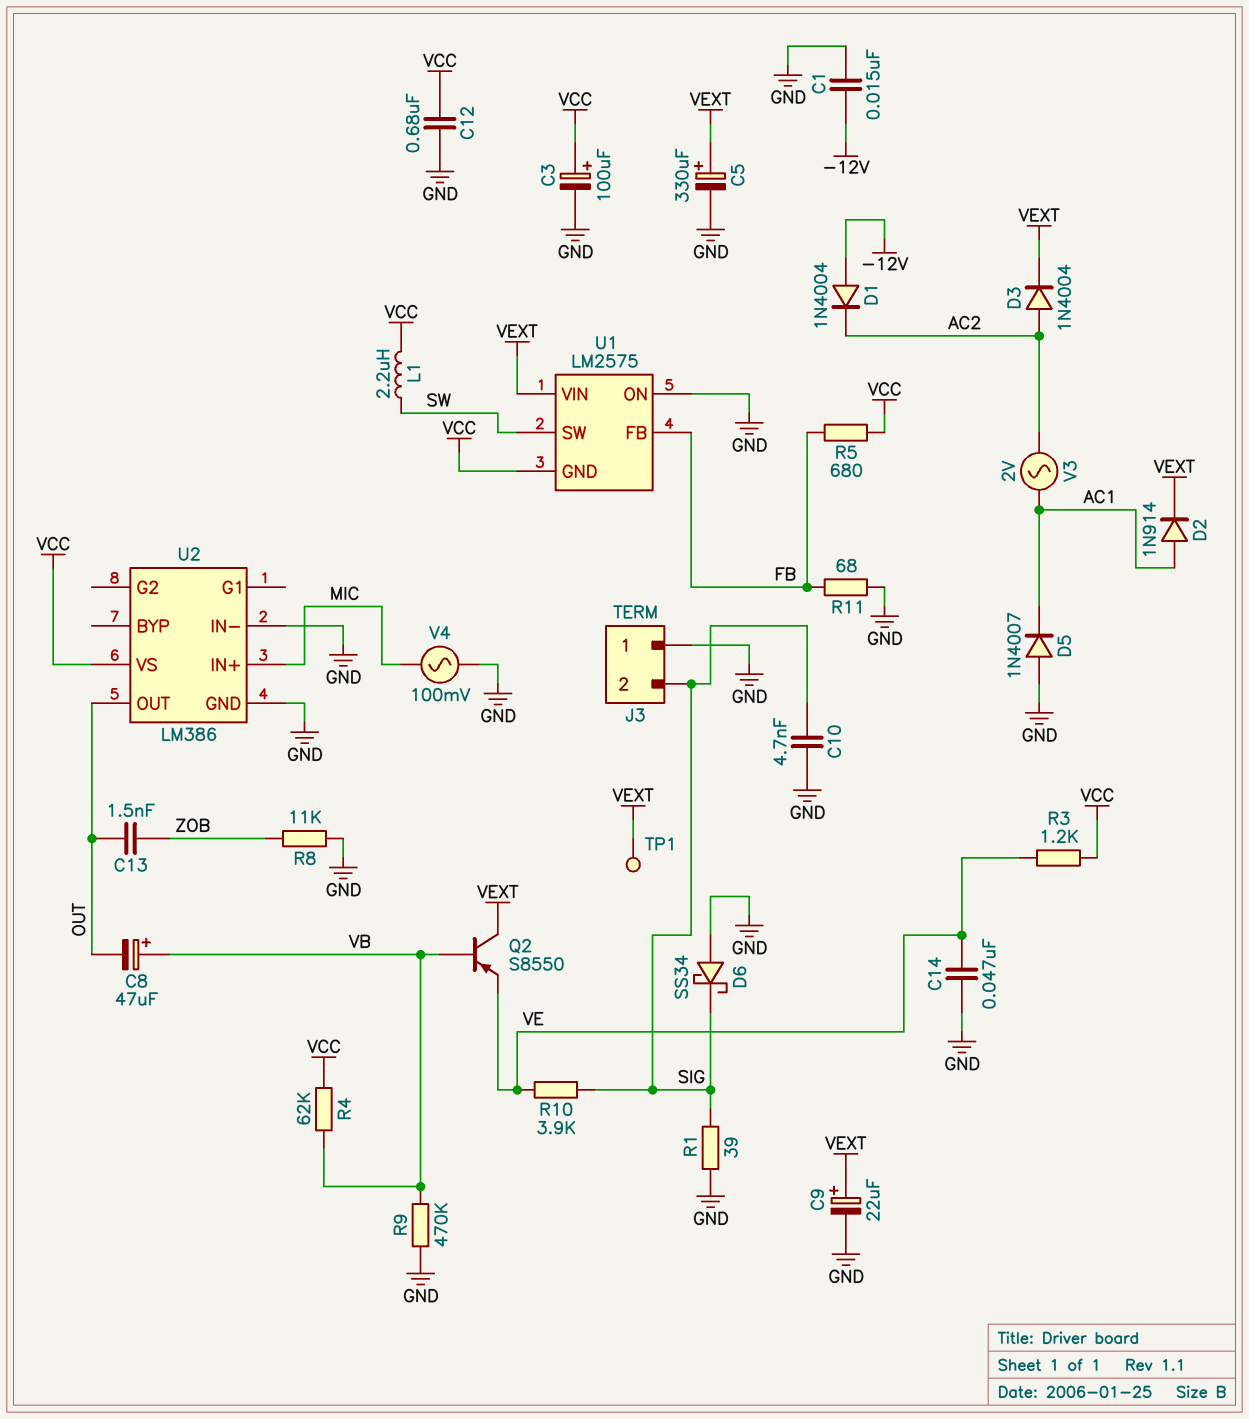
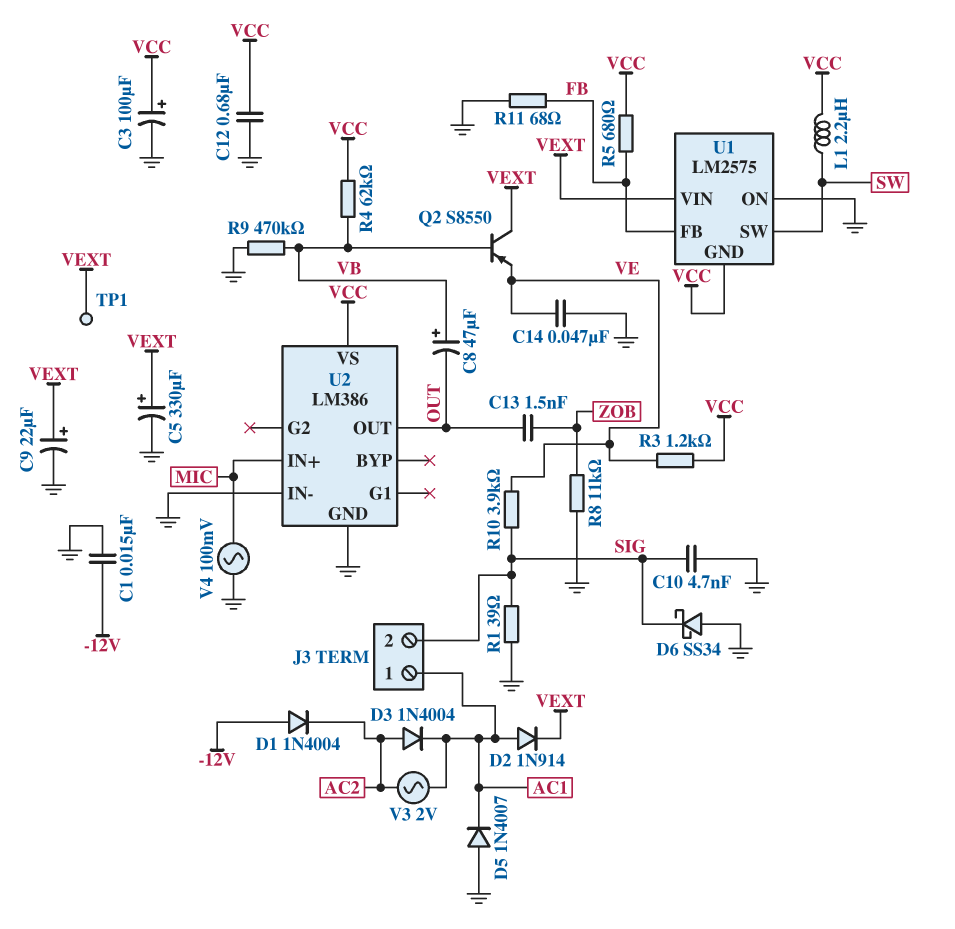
D3: diode 1N4004 (A AC2, K VEXT) -> diode 1N4004 (A AC2, K AC1)
J3 pin 1: GND -> AC1

